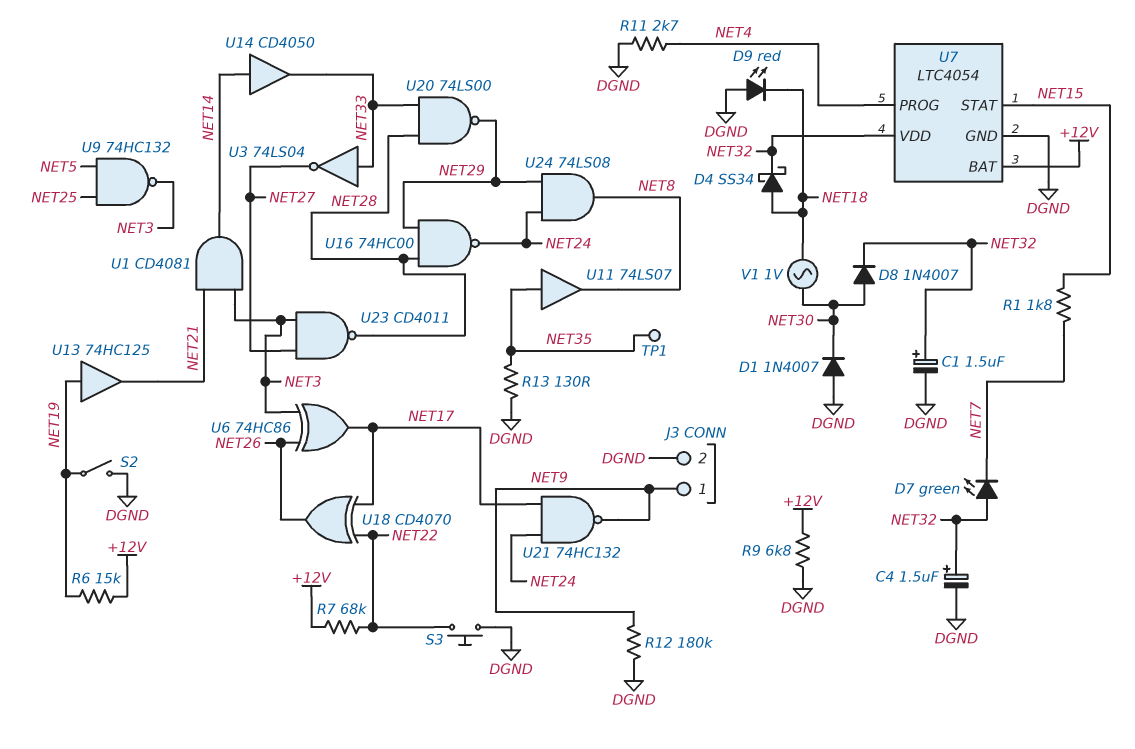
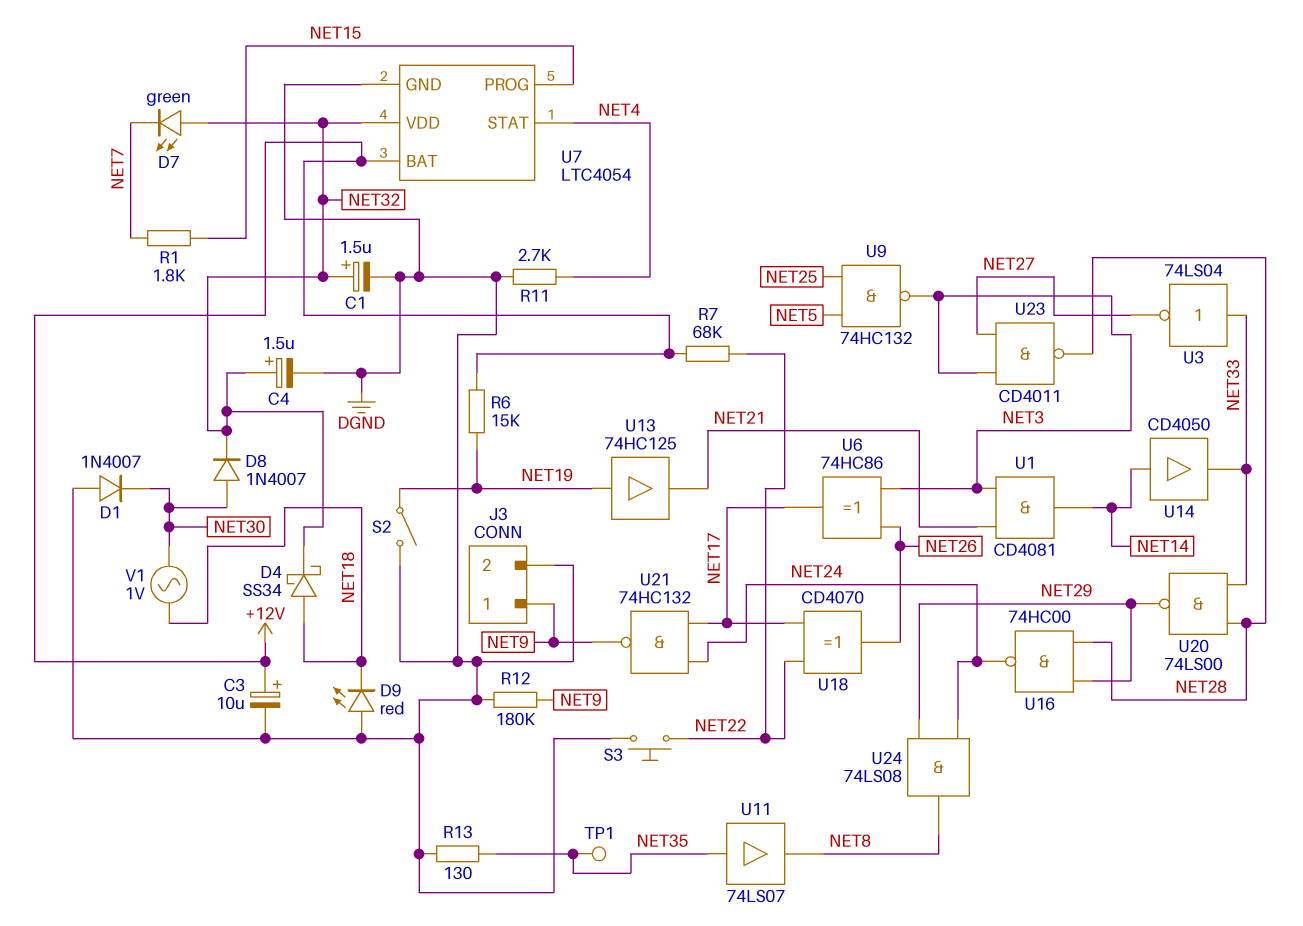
C3: none -> 10uF (plus +12V, minus DGND)
R9: 6.8k (+12V, DGND) -> none
U7 pin PROG: NET4 -> NET15
U7 pin STAT: NET15 -> NET4

